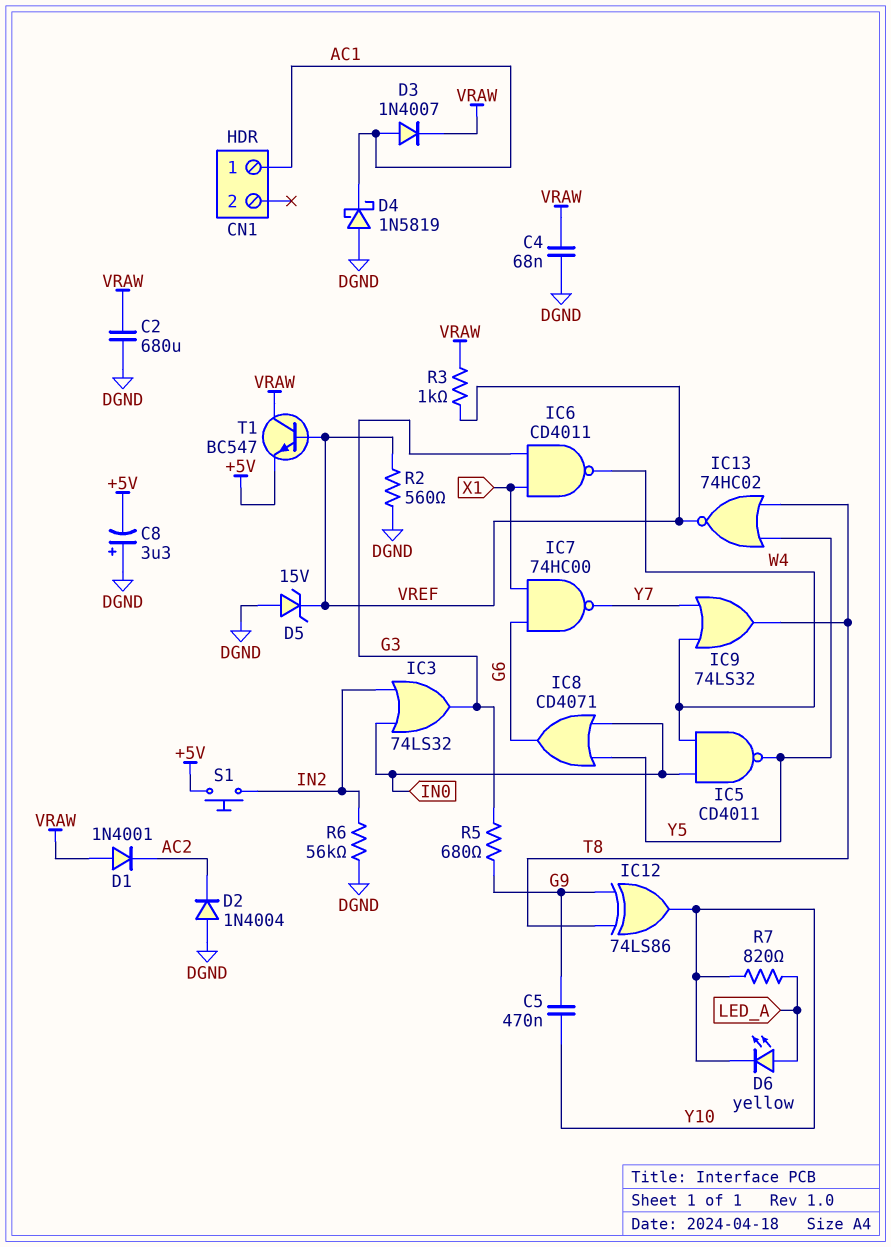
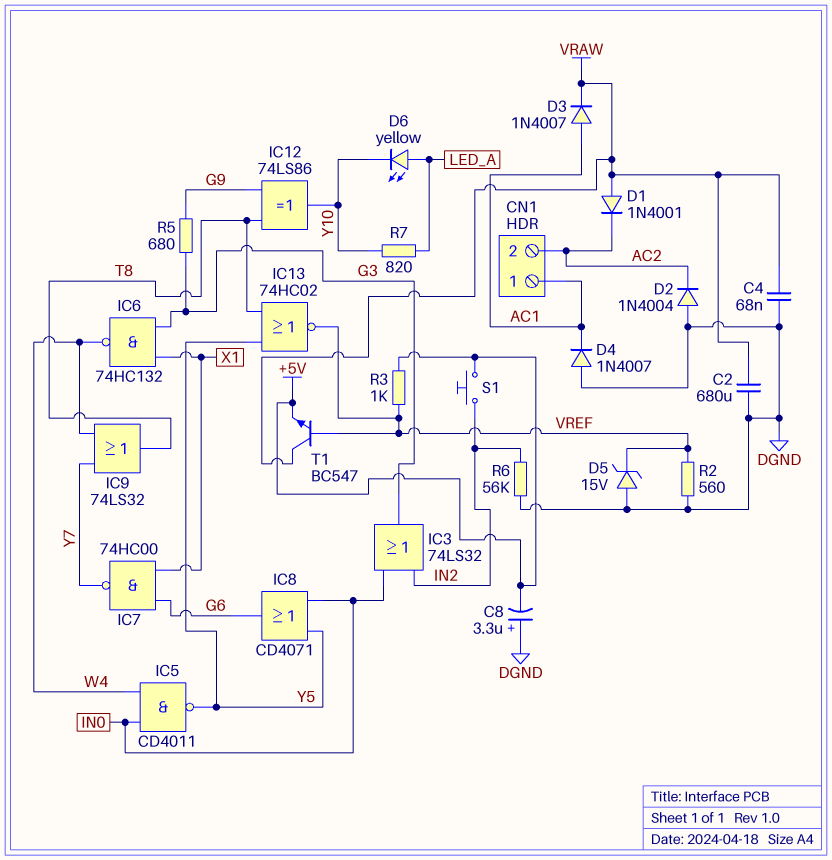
C5: 470nF (G9, Y10) -> none
CN1 pin 2: none -> AC2
D4: schottky 1N5819 (A DGND, K AC1) -> diode 1N4007 (A DGND, K AC1)
IC6: NAND CD4011 (in G3, in X1, out W4) -> NAND 74HC132 (in G3, in X1, out W4)
R3: 1k (VRAW, VREF) -> 1k (+5V, VREF)

